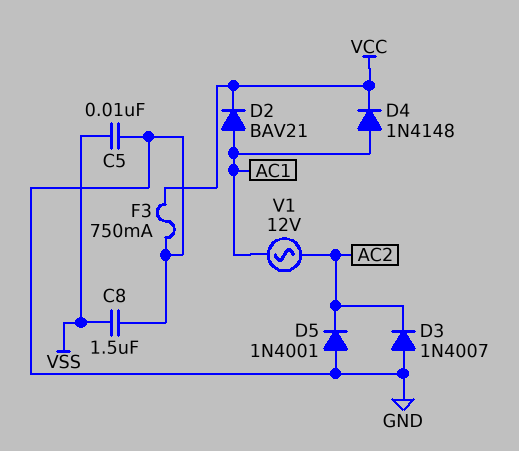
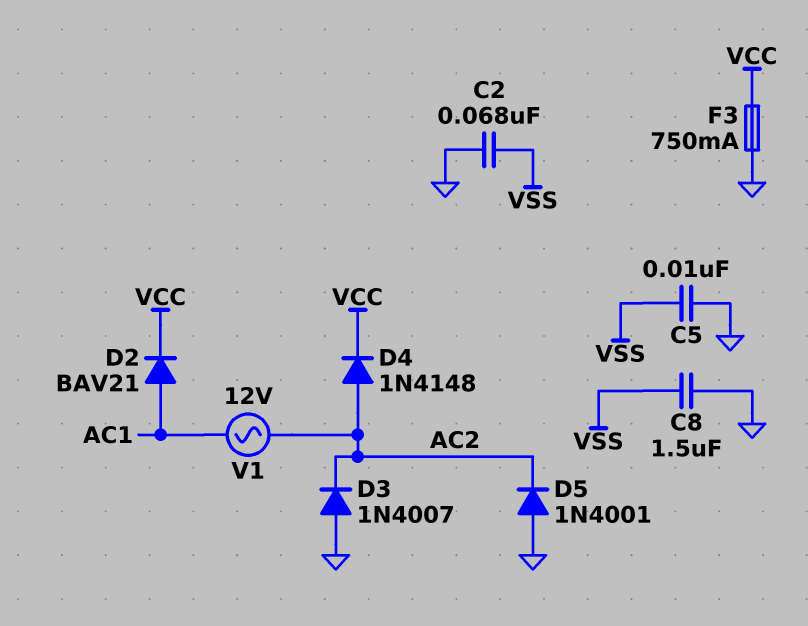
C2: none -> 68nF (GND, VSS)
D4: diode 1N4148 (A AC1, K VCC) -> diode 1N4148 (A AC2, K VCC)

